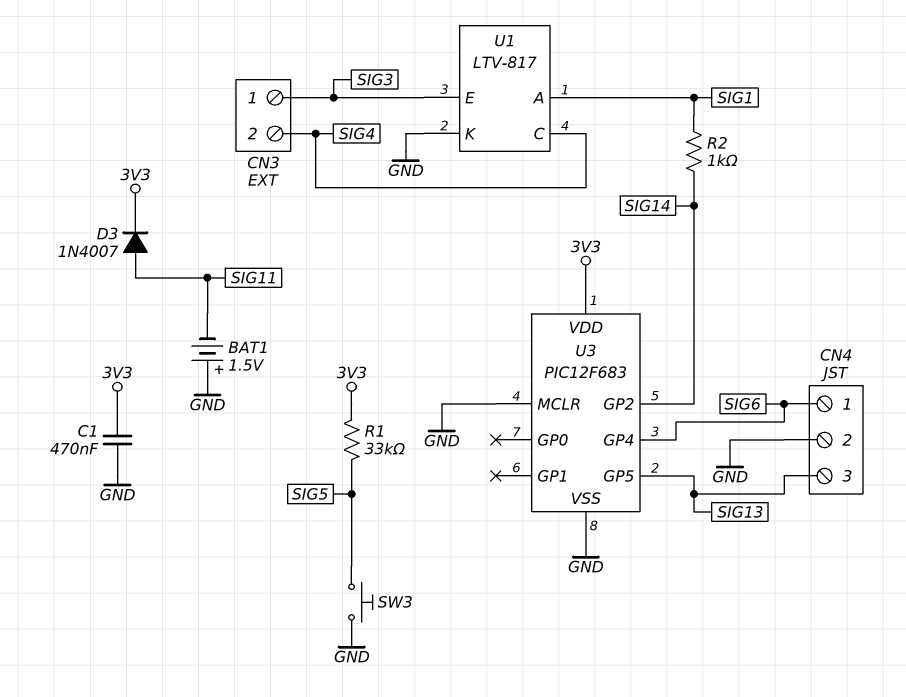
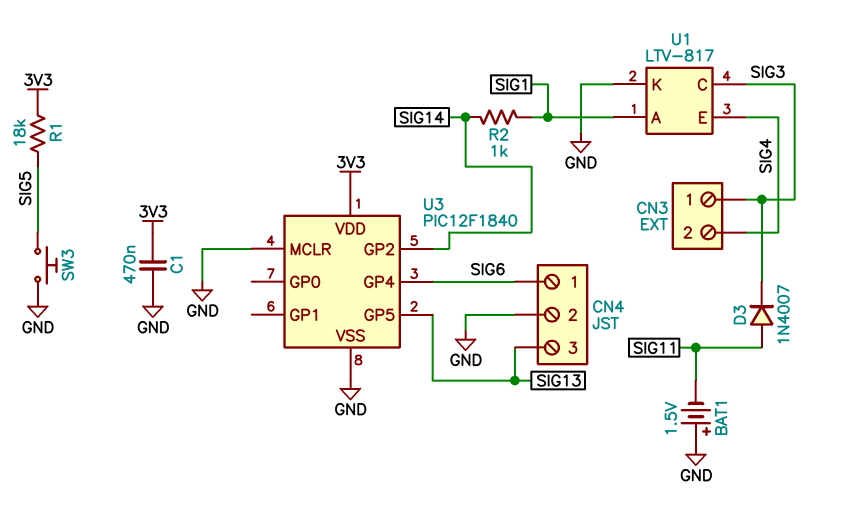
D3: diode 1N4007 (A SIG11, K 3V3) -> diode 1N4007 (A SIG11, K SIG3)
R1: 33k (3V3, SIG5) -> 18k (3V3, SIG5)
U1 pin C: SIG4 -> SIG3
U1 pin E: SIG3 -> SIG4
U3: PIC12F683 -> PIC12F1840

